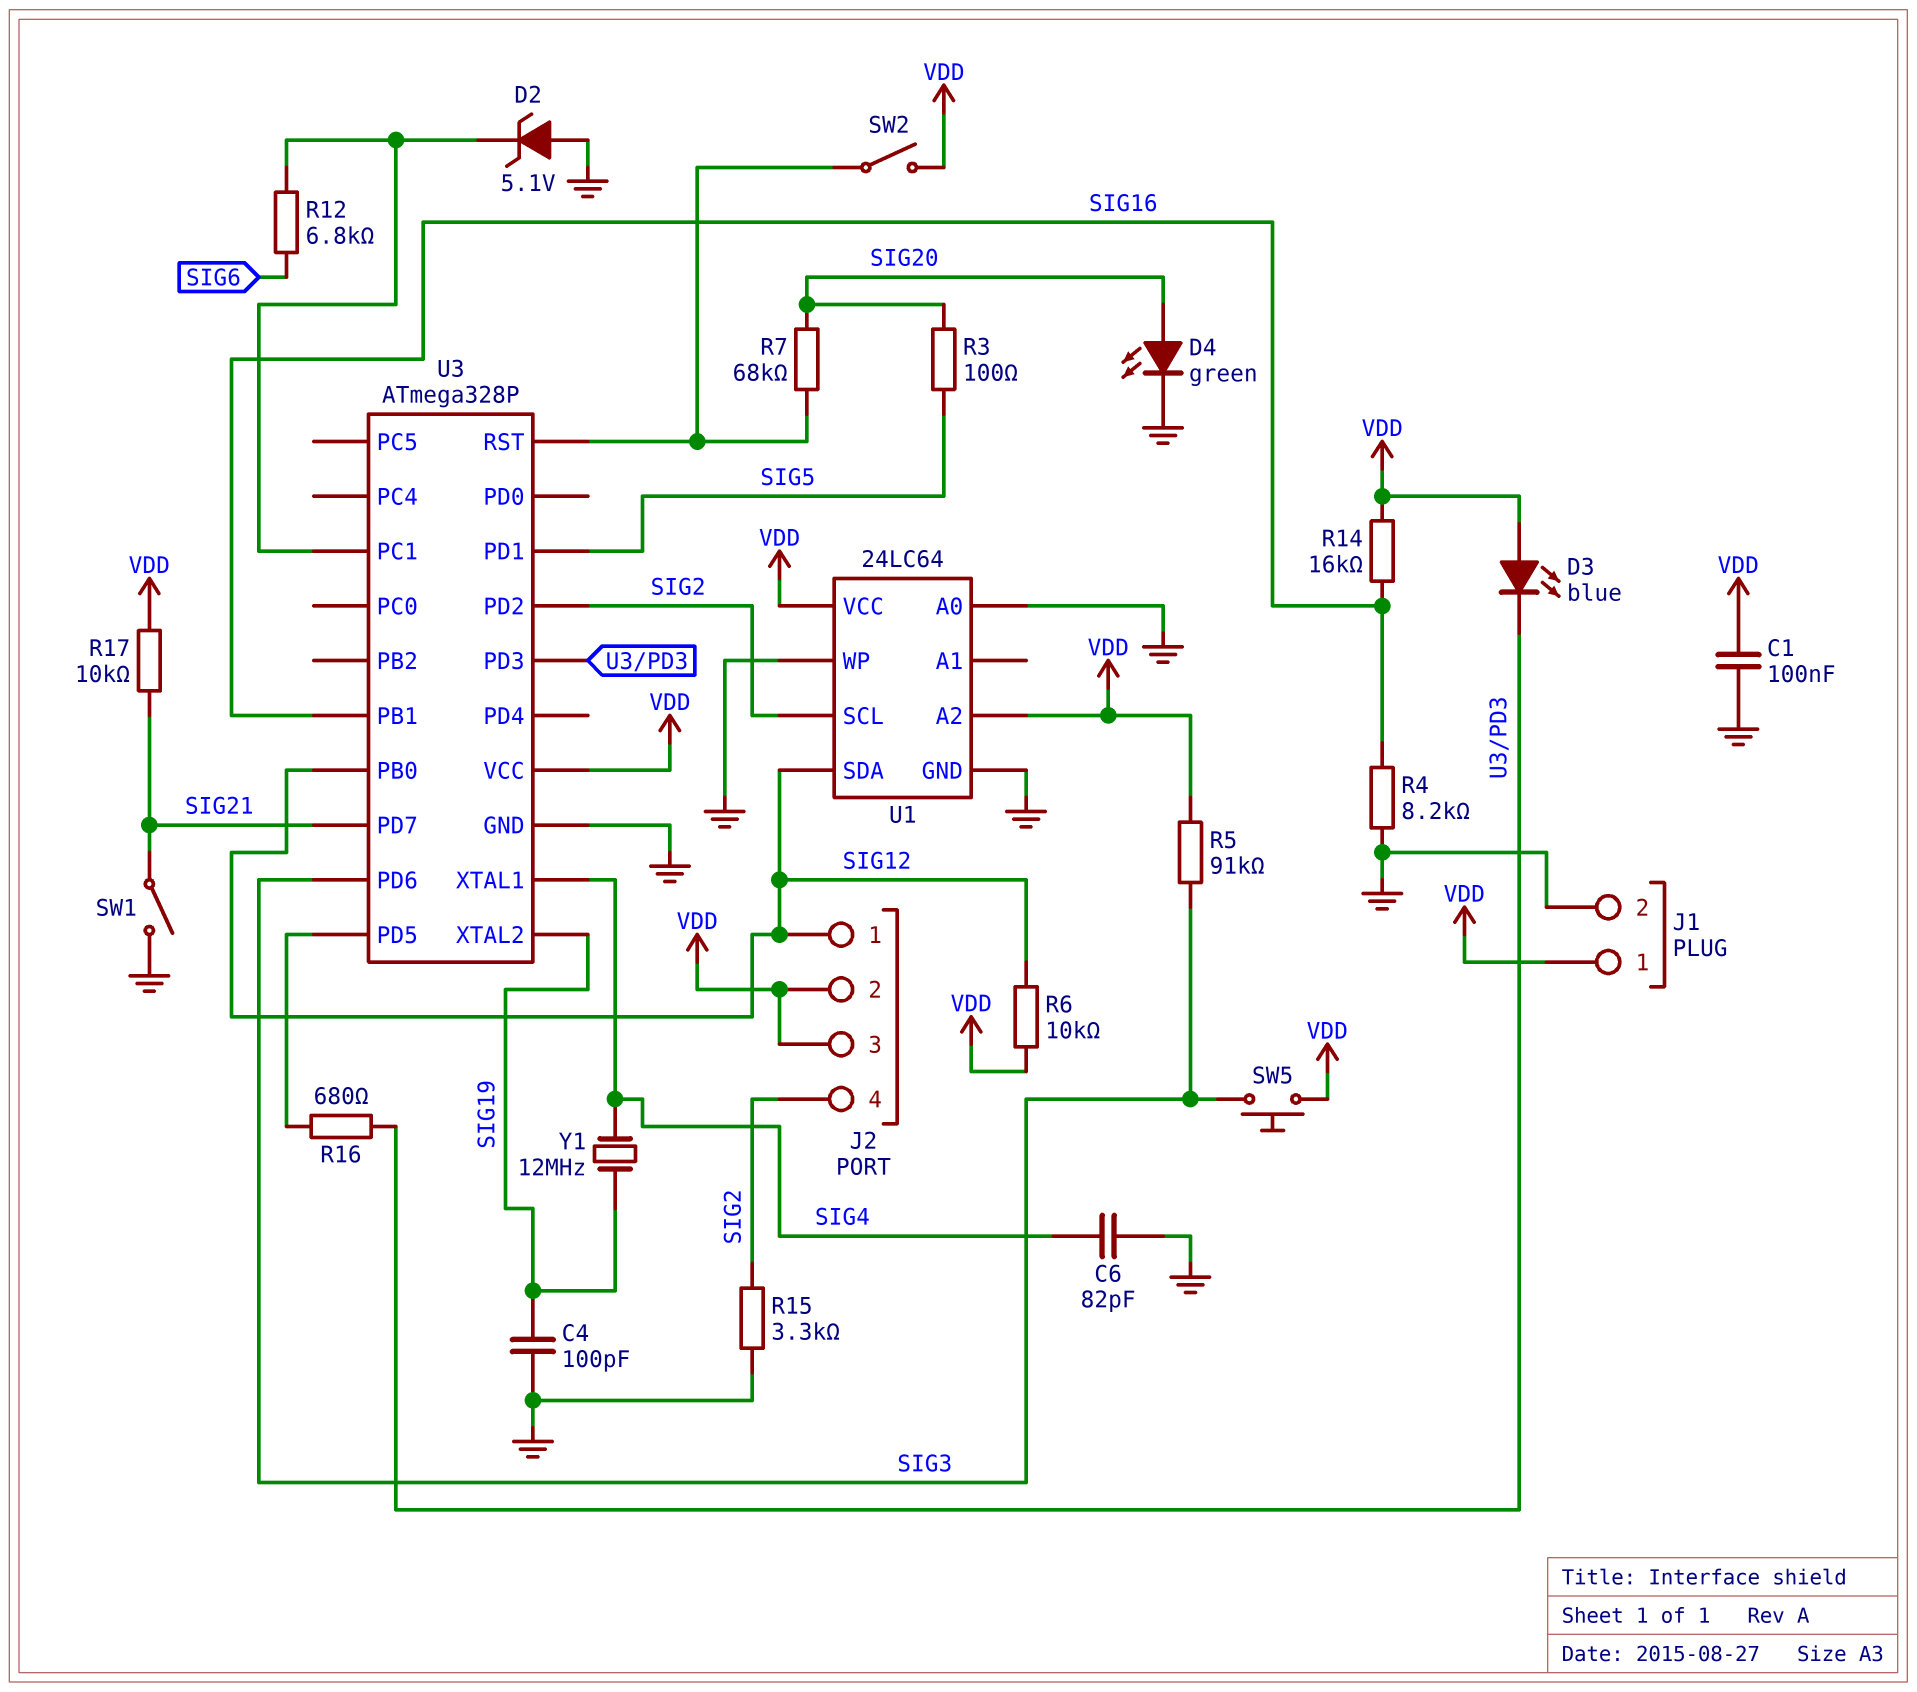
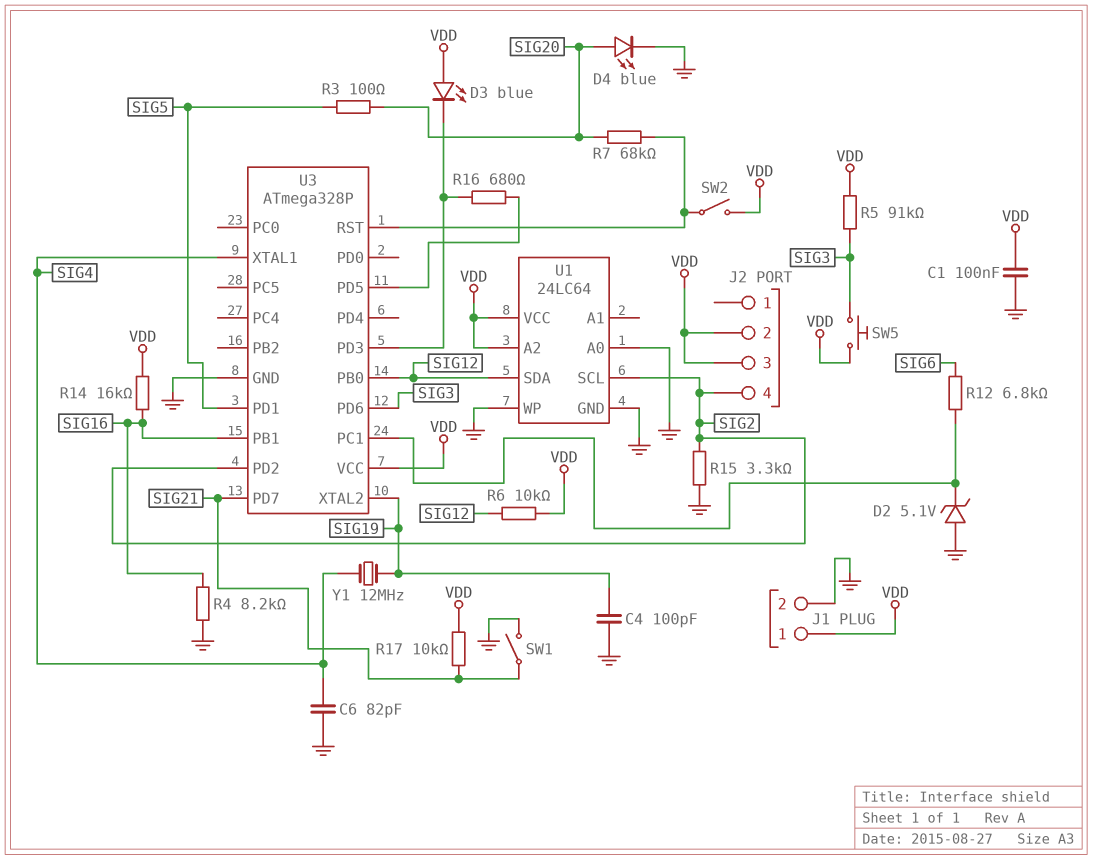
D4: LED green (A SIG20, K GND) -> LED blue (A SIG20, K GND)
J2 pin 1: SIG12 -> none

